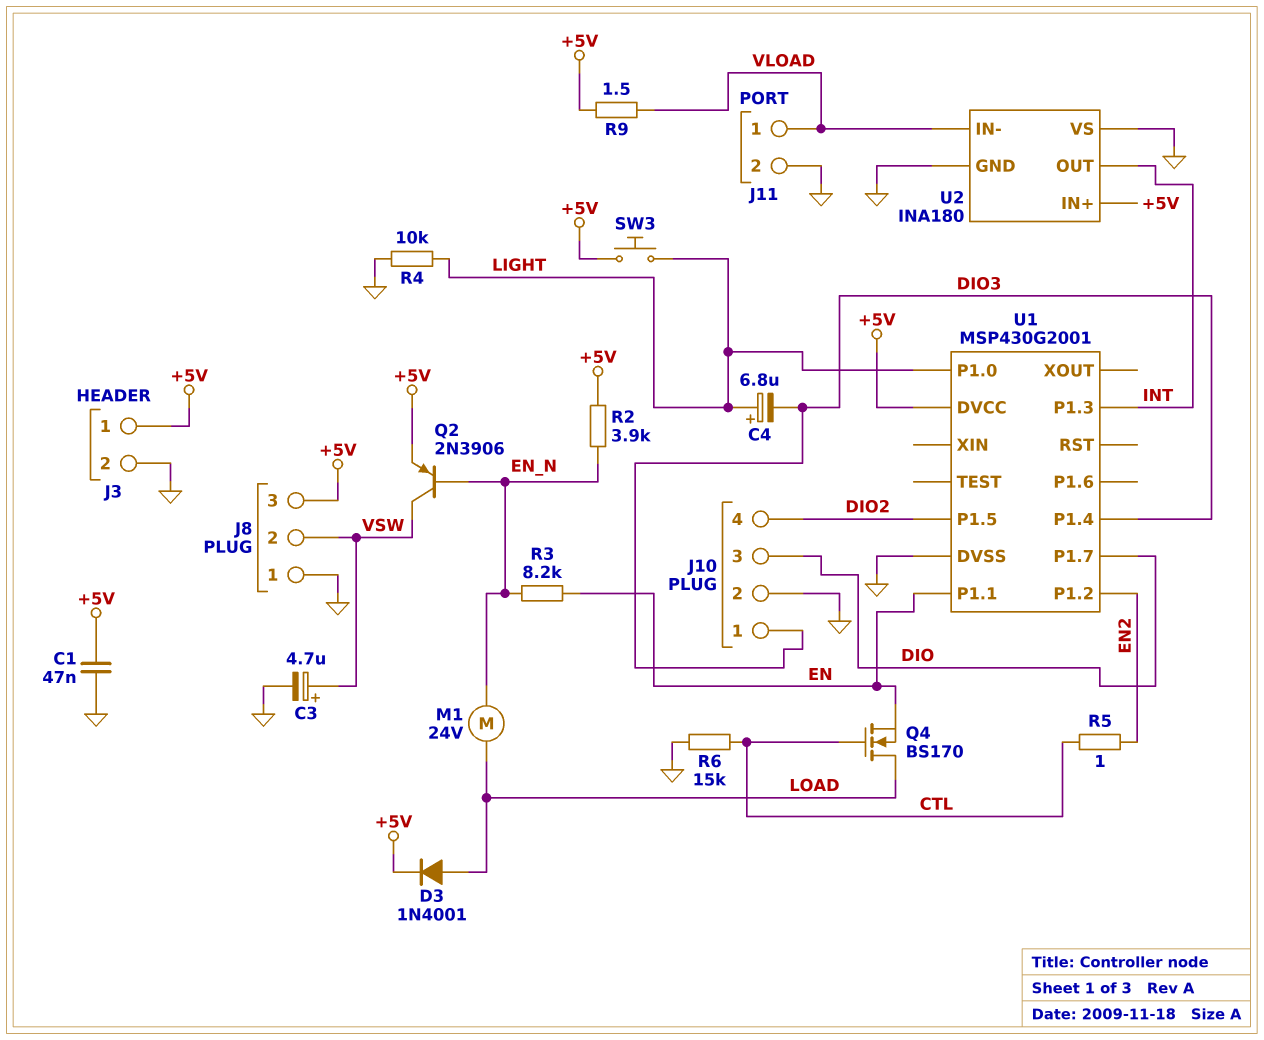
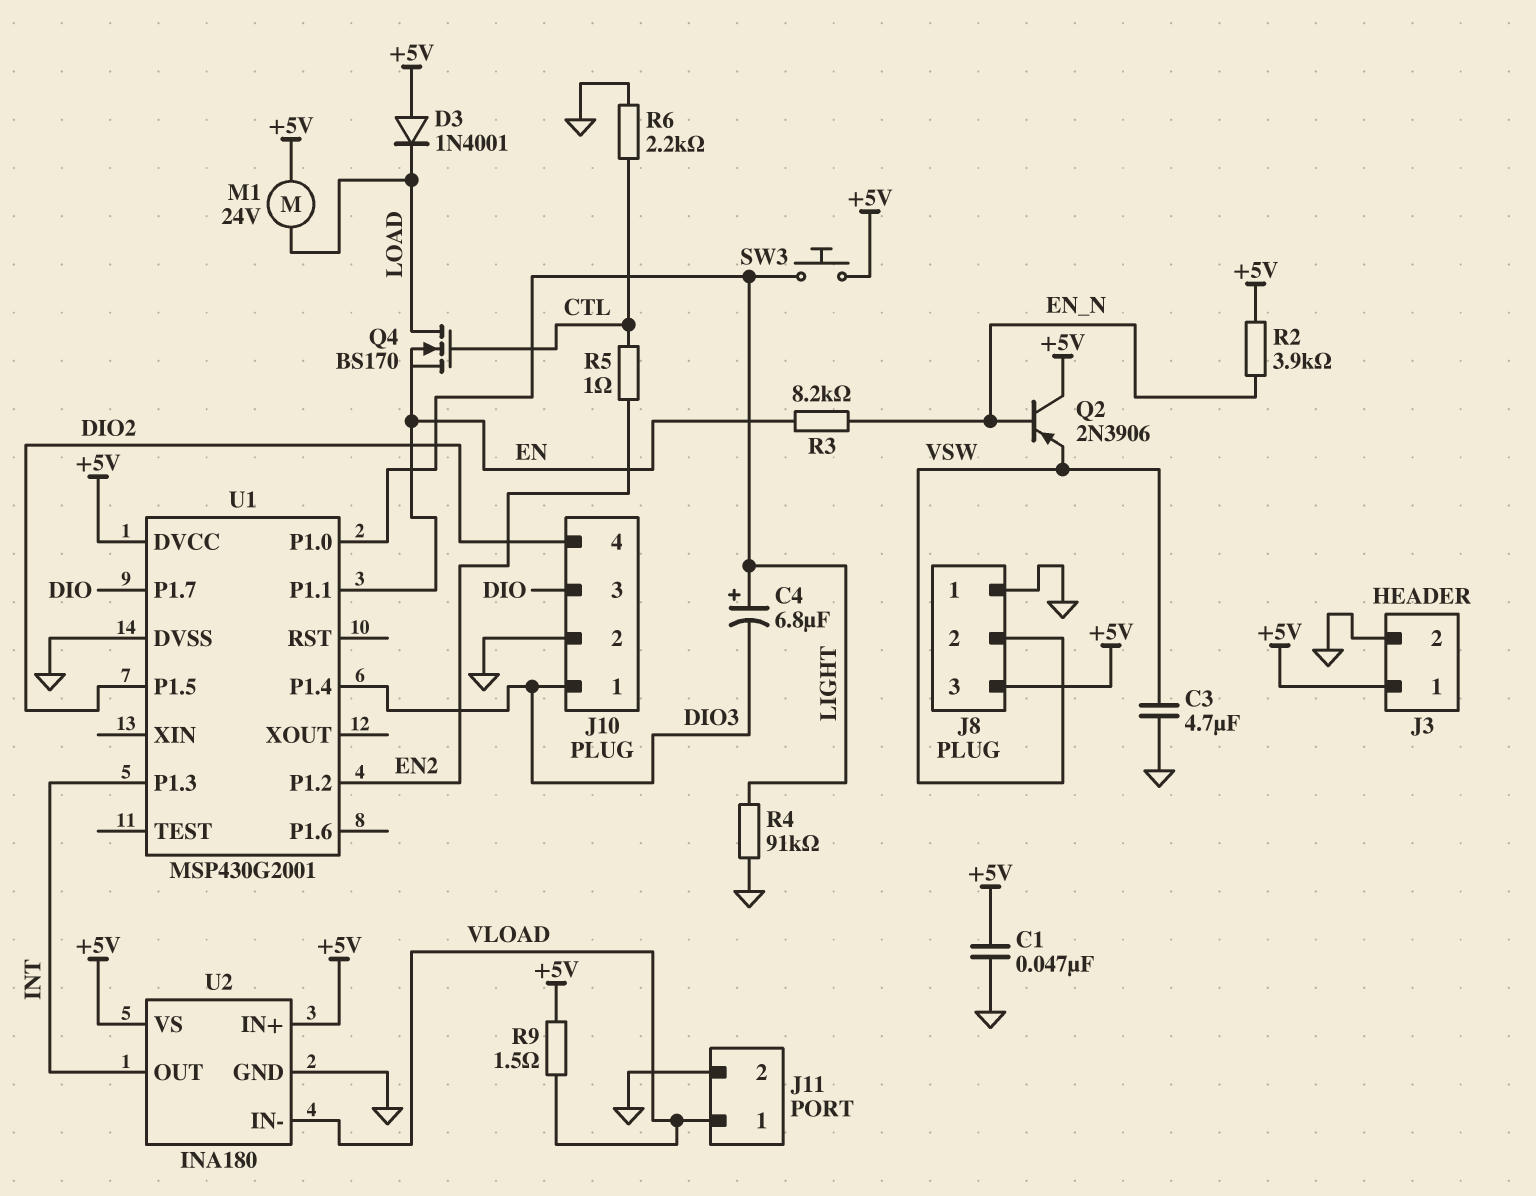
C3: 4.7uF (plus VSW, minus GND) -> 4.7uF (GND, VSW)
D3: diode 1N4001 (A LOAD, K +5V) -> diode 1N4001 (A +5V, K LOAD)
M1: motor 24V (EN_N, LOAD) -> motor 24V (+5V, LOAD)
Q2: PNP 2N3906 (B EN_N, C VSW, E +5V) -> PNP 2N3906 (B EN_N, C +5V, E VSW)
R4: 10k (GND, LIGHT) -> 91k (GND, LIGHT)
R6: 15k (CTL, GND) -> 2.2k (CTL, GND)
U2 pin VS: GND -> +5V

